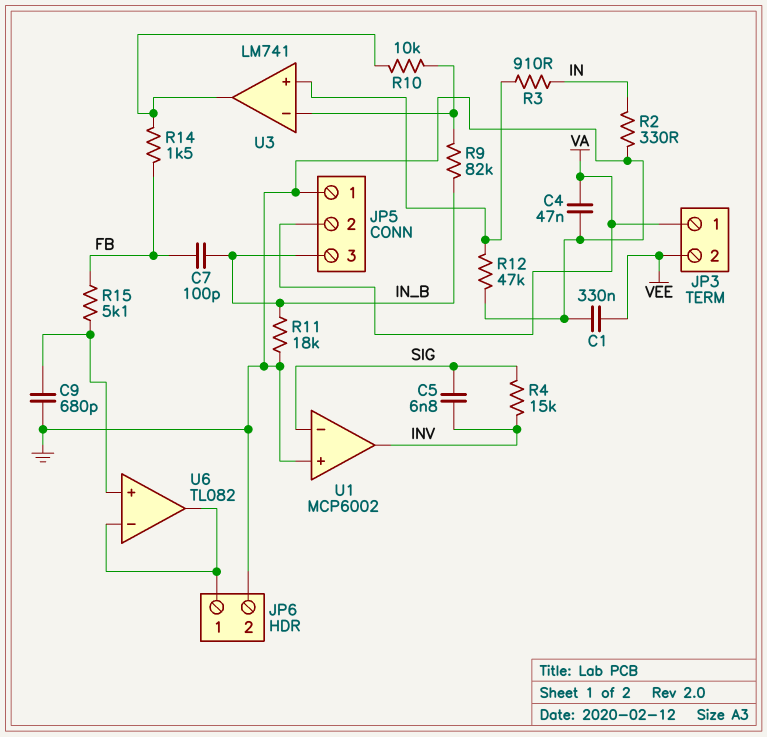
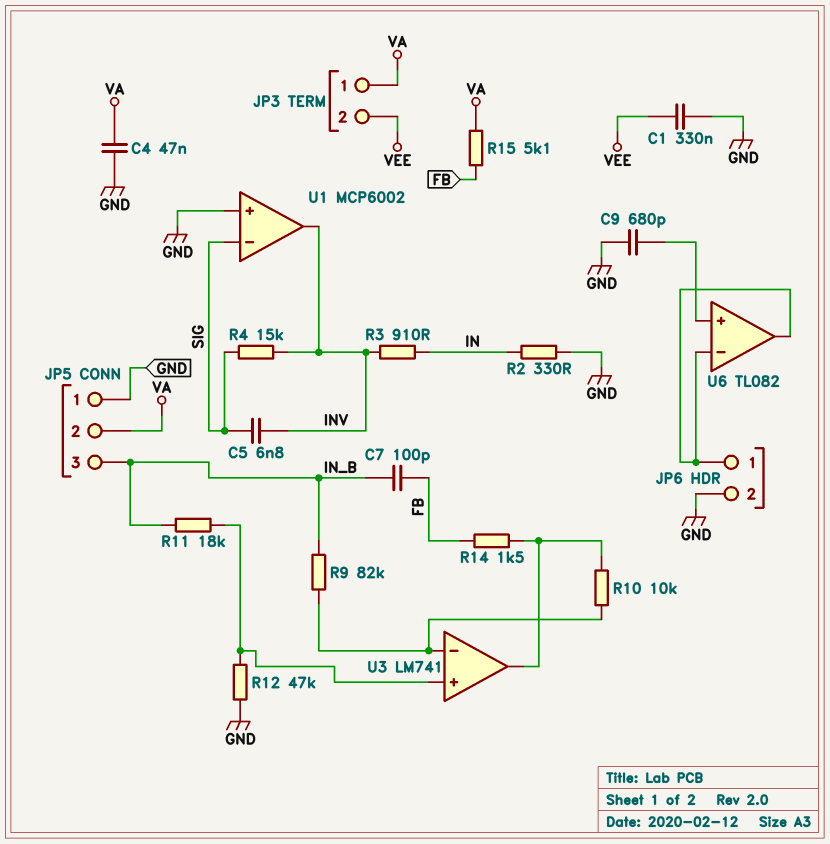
R3: 910 (IN, U3/in+) -> 910 (IN, INV)
R11: 18k (GND, IN_B) -> 18k (IN_B, U3/in+)
R15: 5.1k (FB, U6/in+) -> 5.1k (FB, VA)

